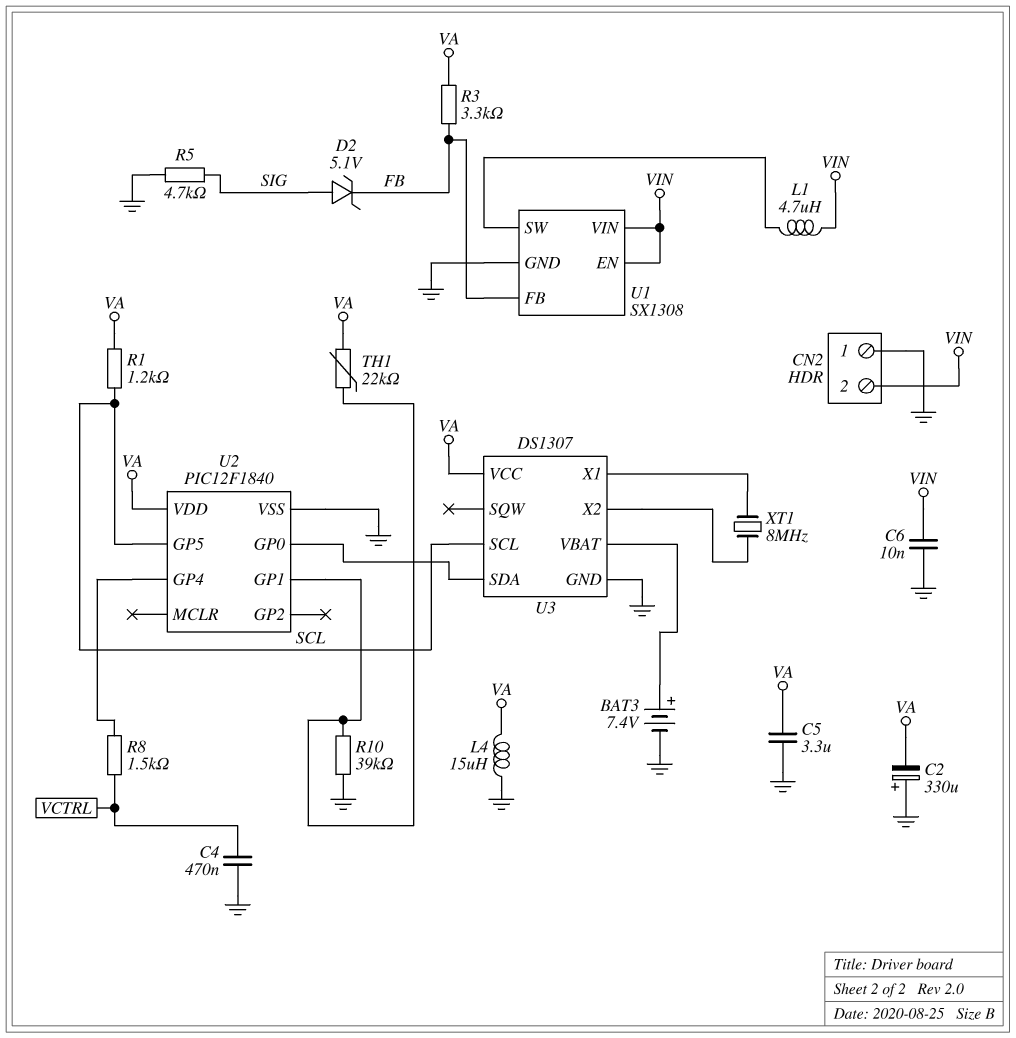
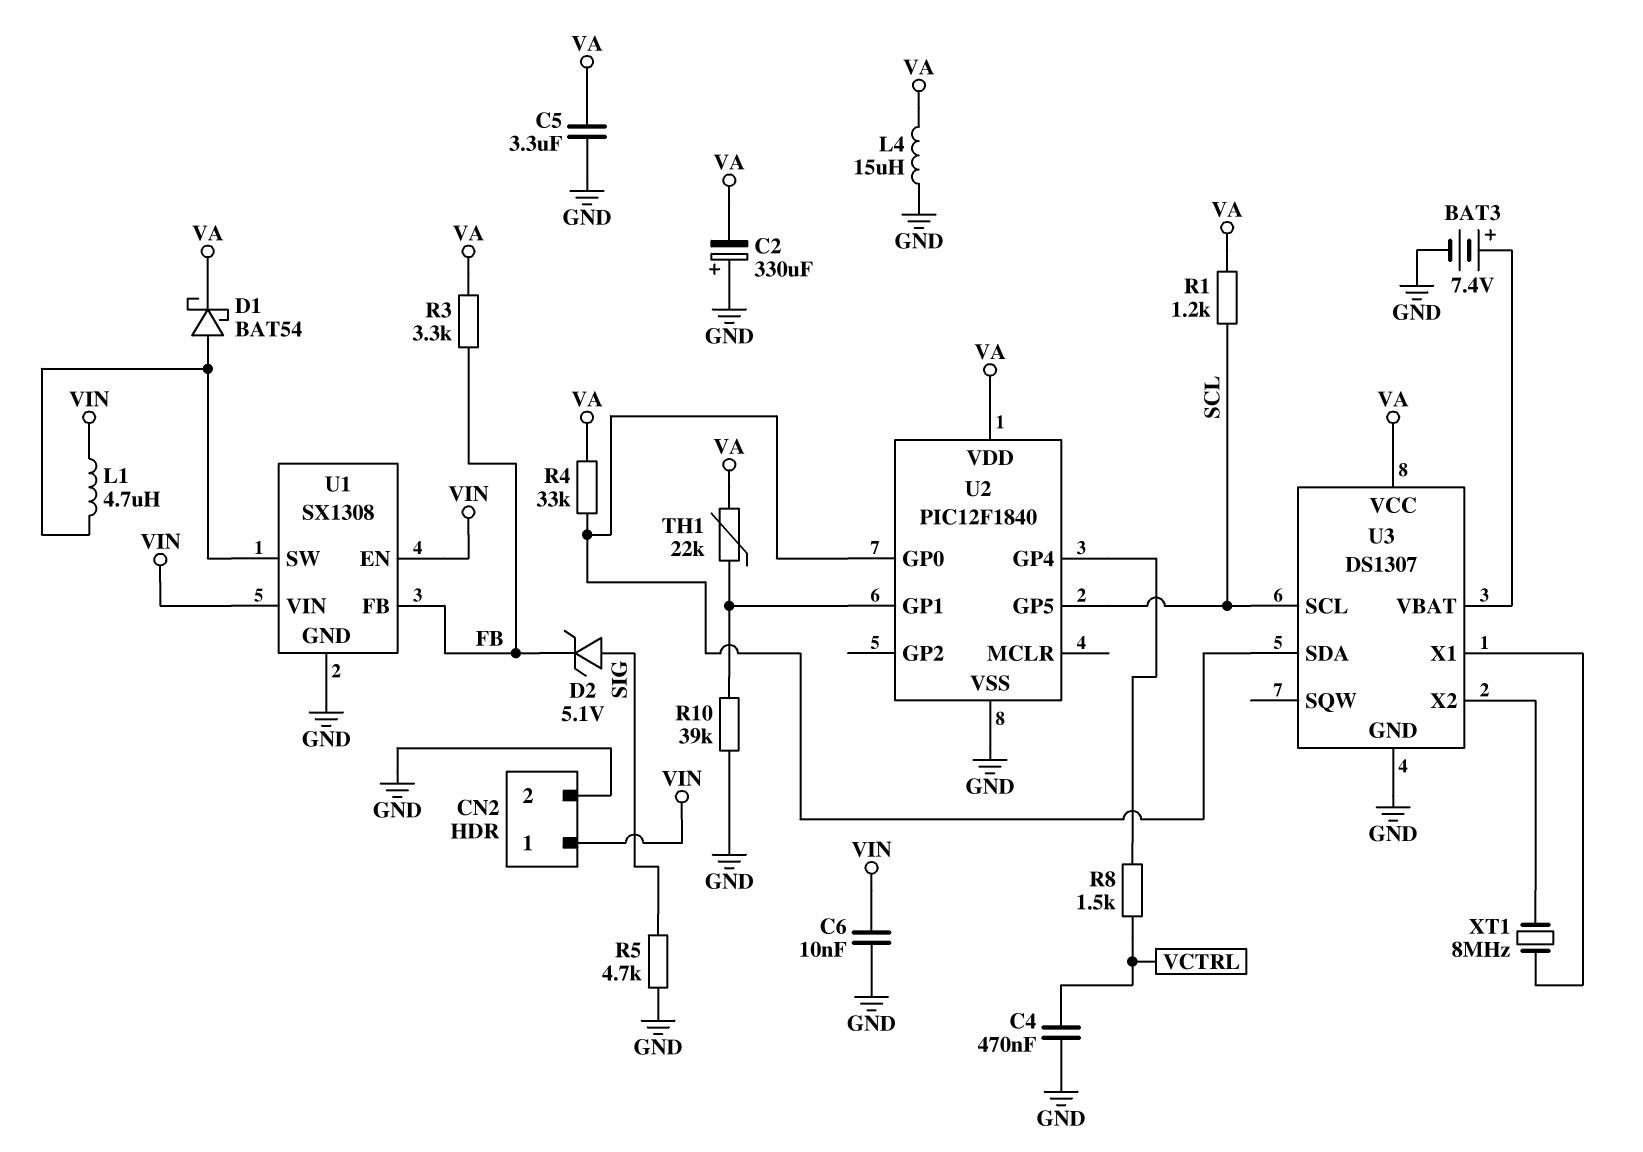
CN2 pin 1: GND -> VIN
CN2 pin 2: VIN -> GND
D1: none -> schottky BAT54 (A U1/SW, K VA)
R4: none -> 33k (U2/GP0, VA)

